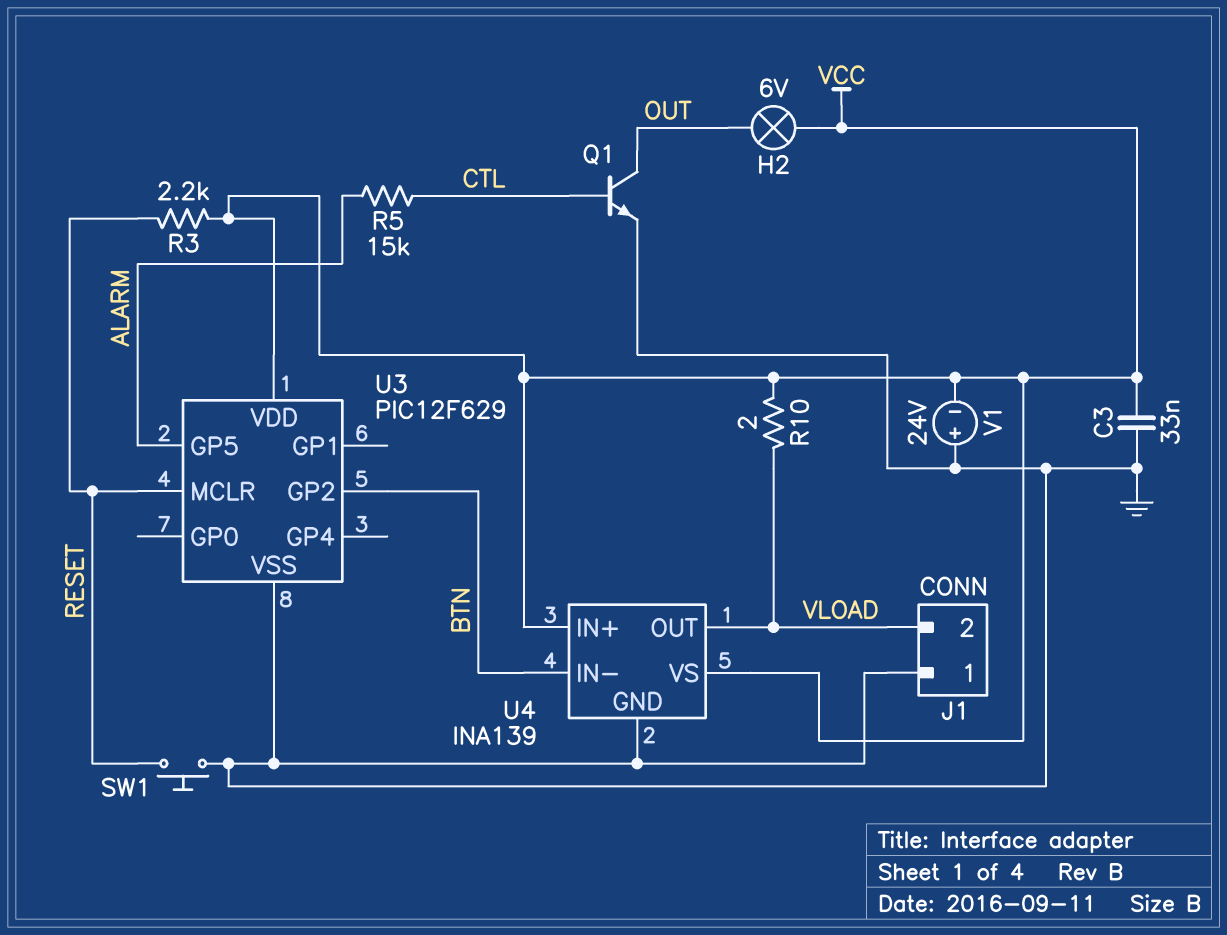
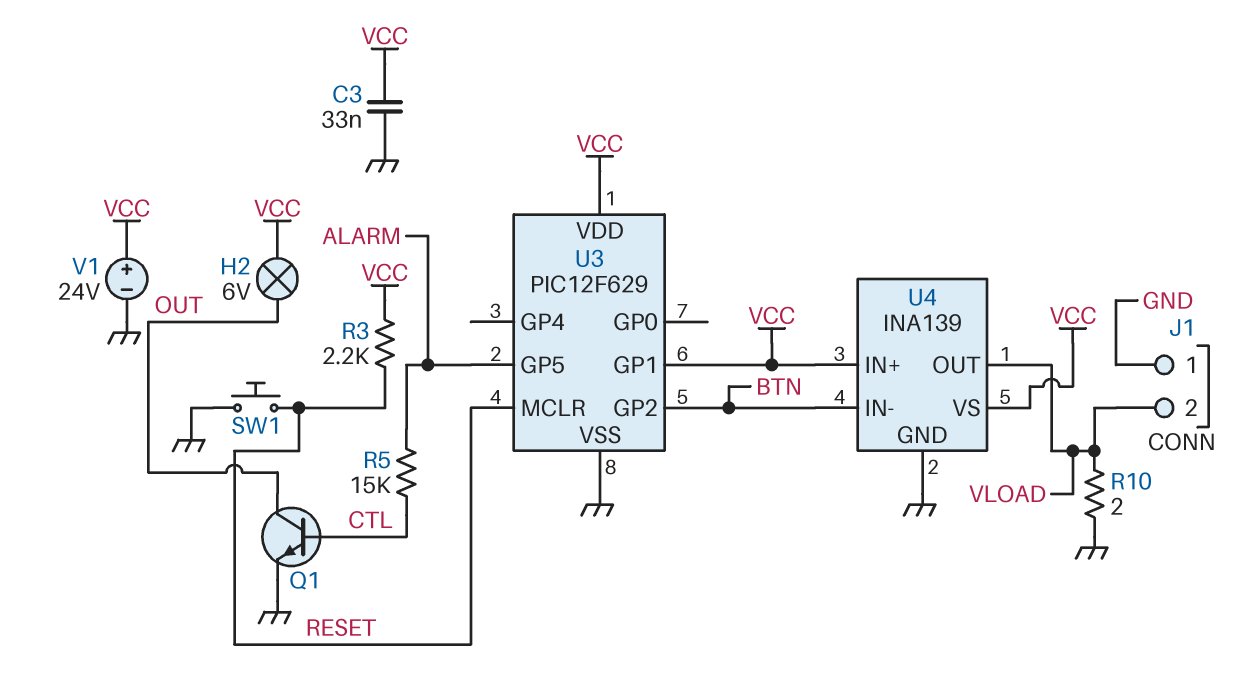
R10: 2 (VCC, VLOAD) -> 2 (GND, VLOAD)
U3 pin GP1: none -> VCC
V1: 24V (plus GND, minus VCC) -> 24V (plus VCC, minus GND)

